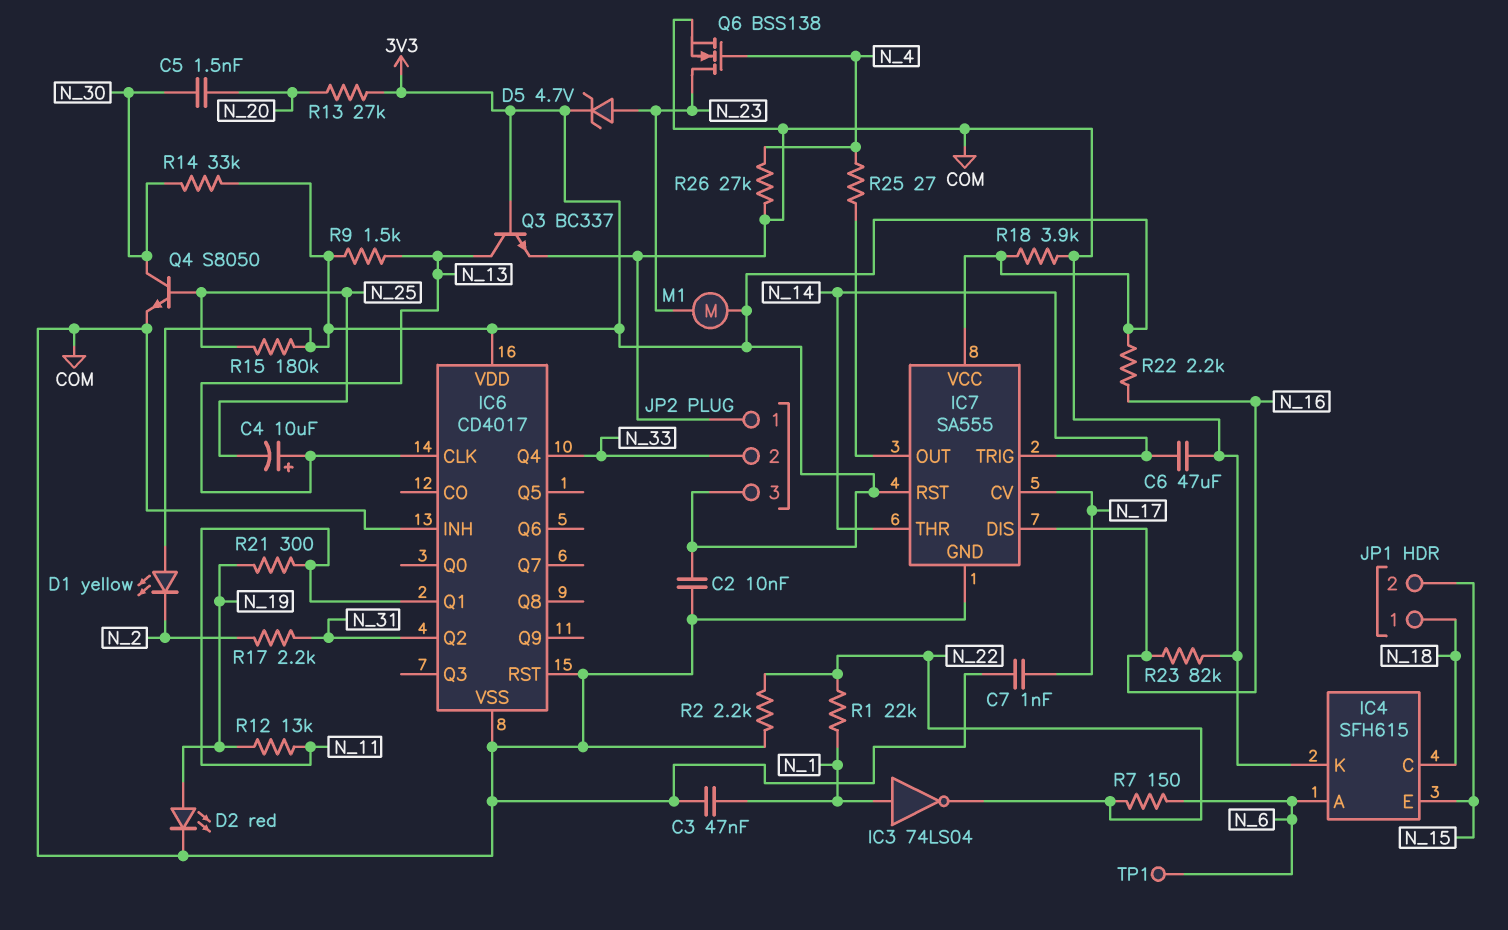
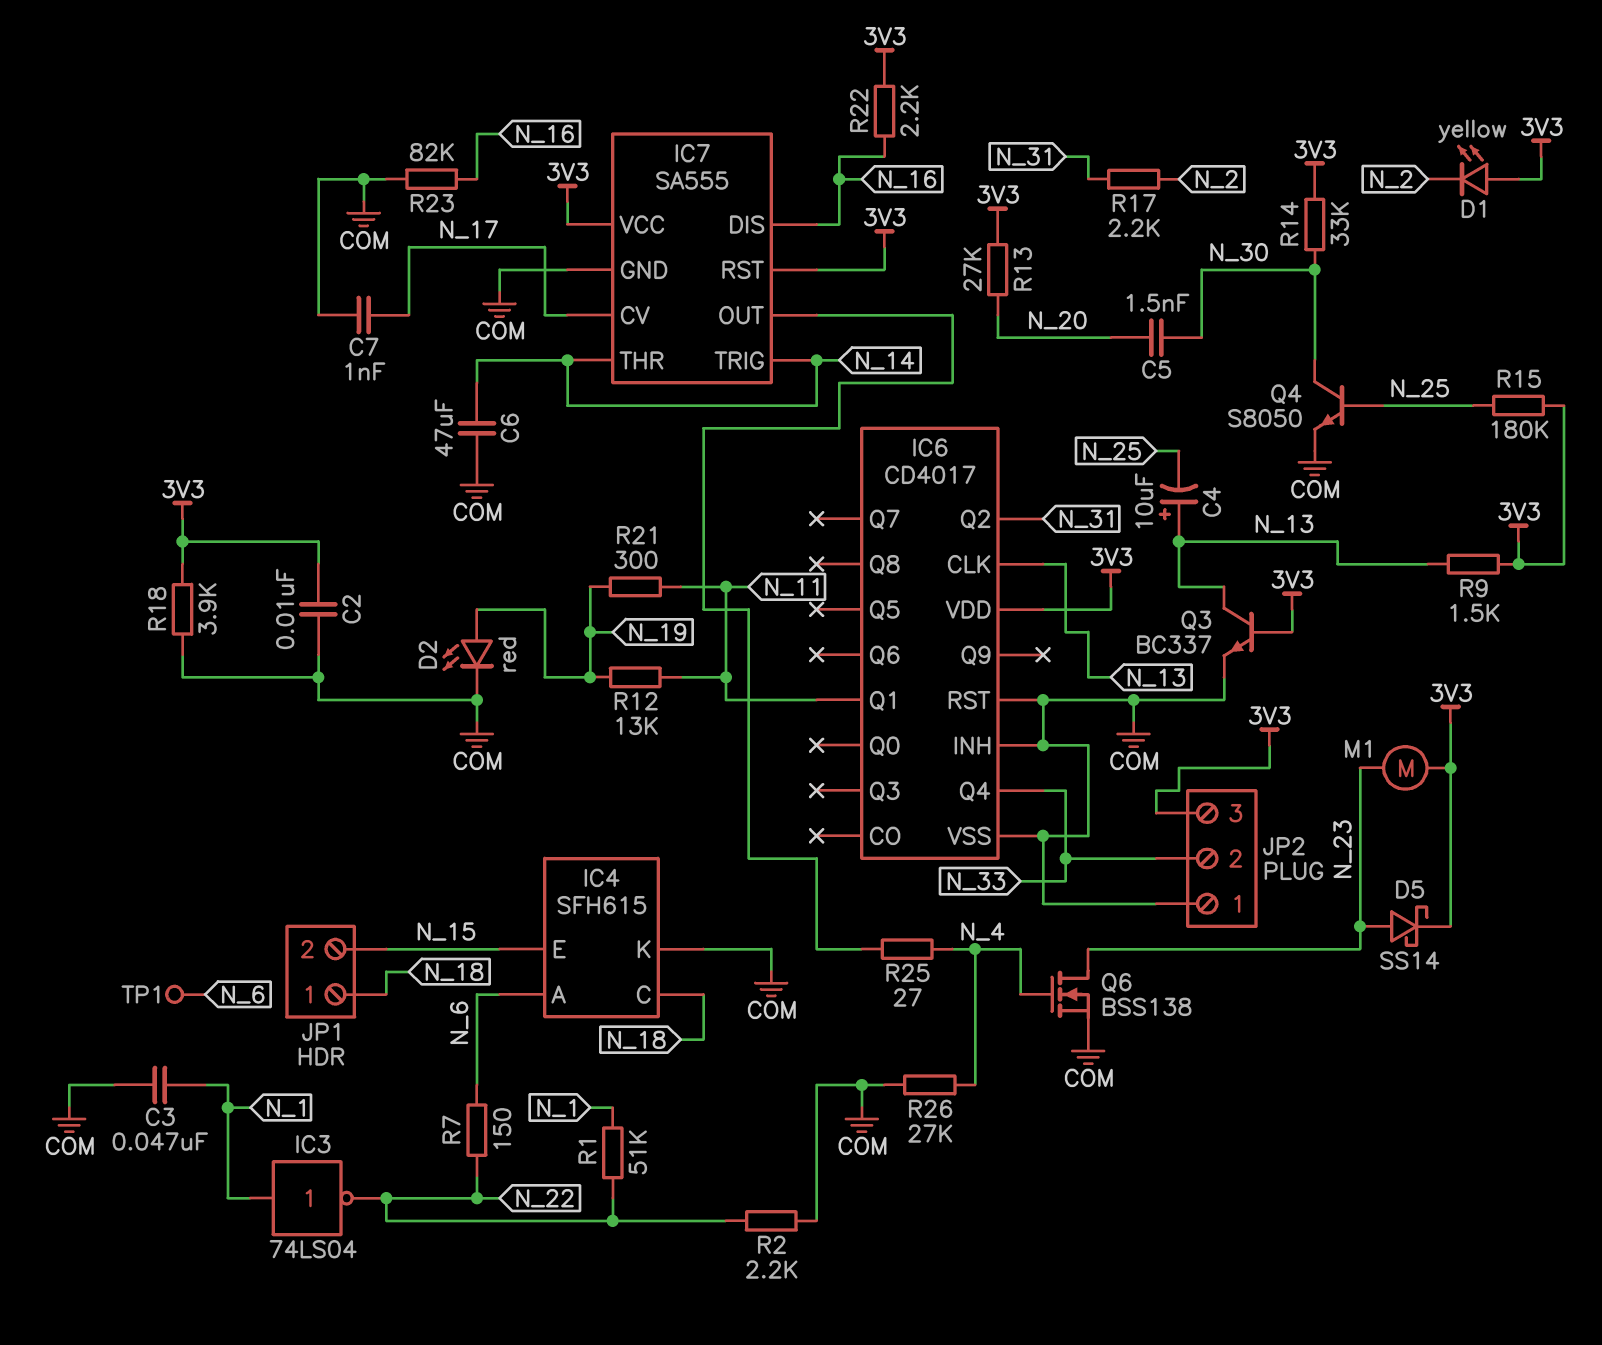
D5: zener 4.7V (A N_23, K 3V3) -> schottky SS14 (A N_23, K 3V3)
R1: 22k (N_1, N_22) -> 51k (N_1, N_22)

